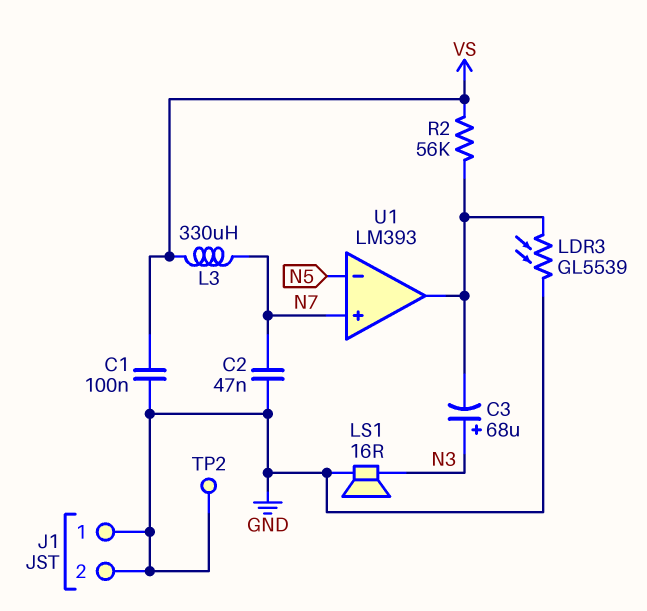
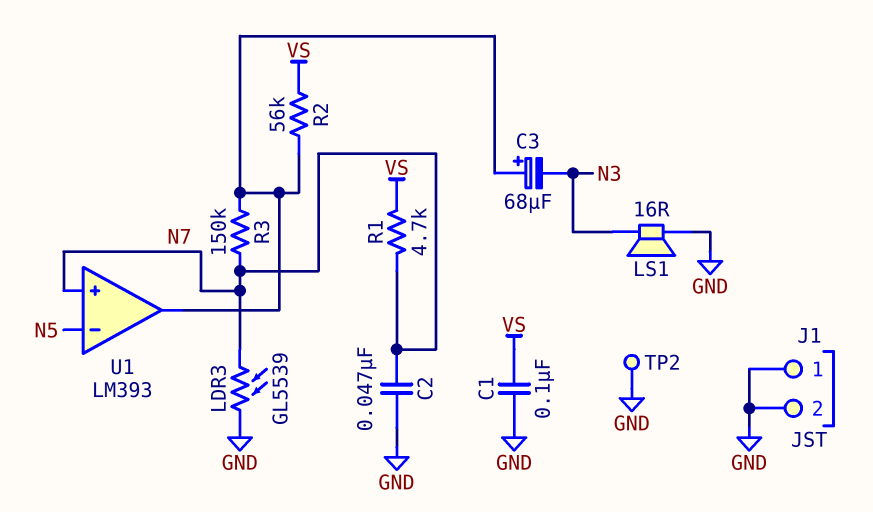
C3: 68uF (plus N3, minus U1/out) -> 68uF (plus U1/out, minus N3)
L3: 330uH (N7, VS) -> none
LDR3: GL5539 (GND, U1/out) -> GL5539 (GND, N7)
R1: none -> 4.7k (N7, VS)
R3: none -> 150k (N7, U1/out)

